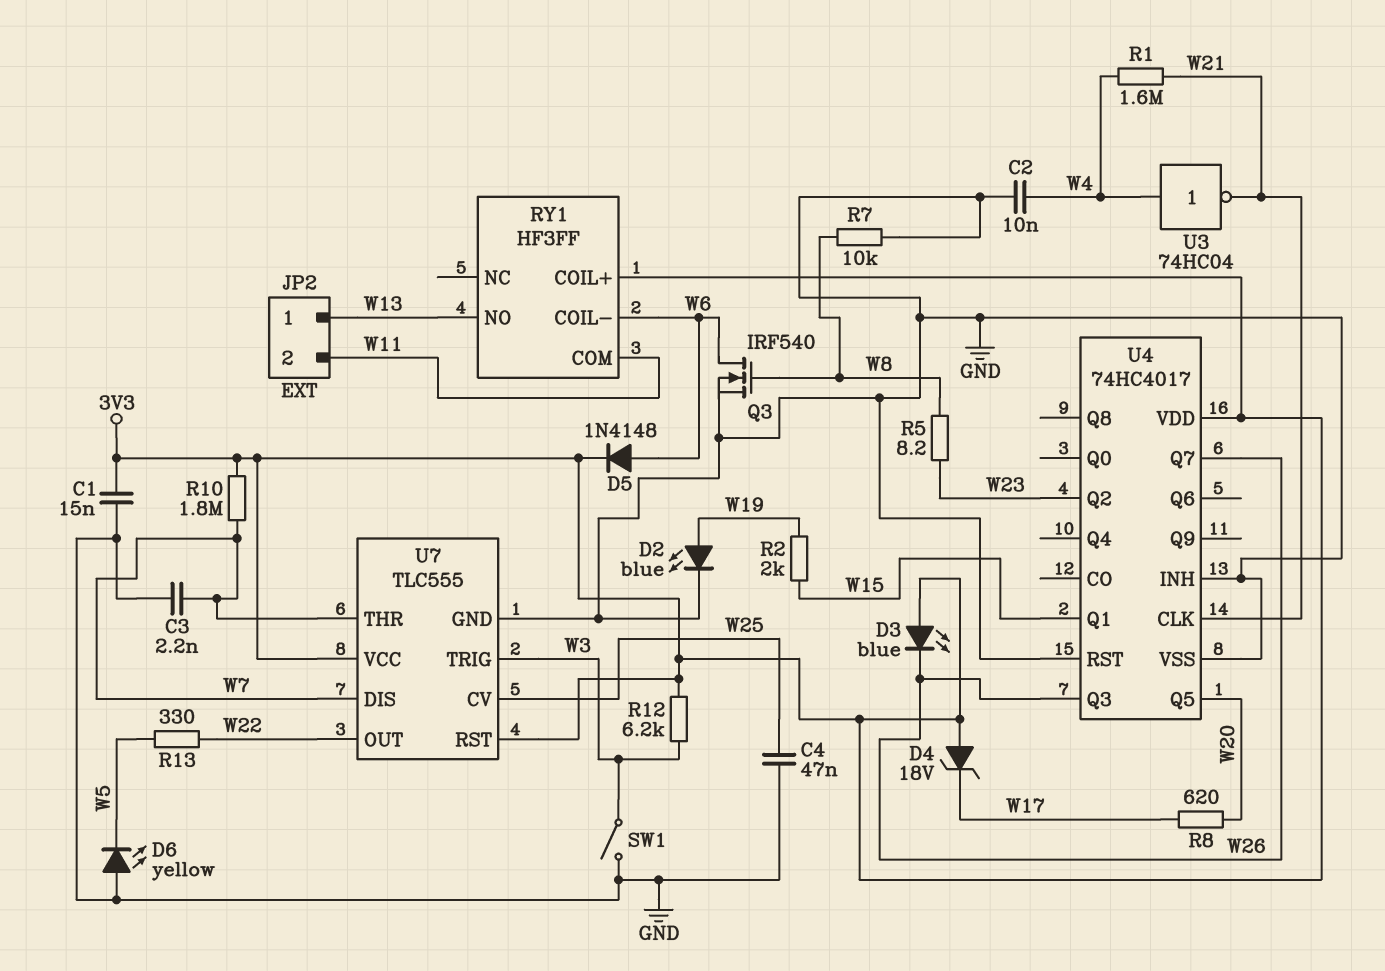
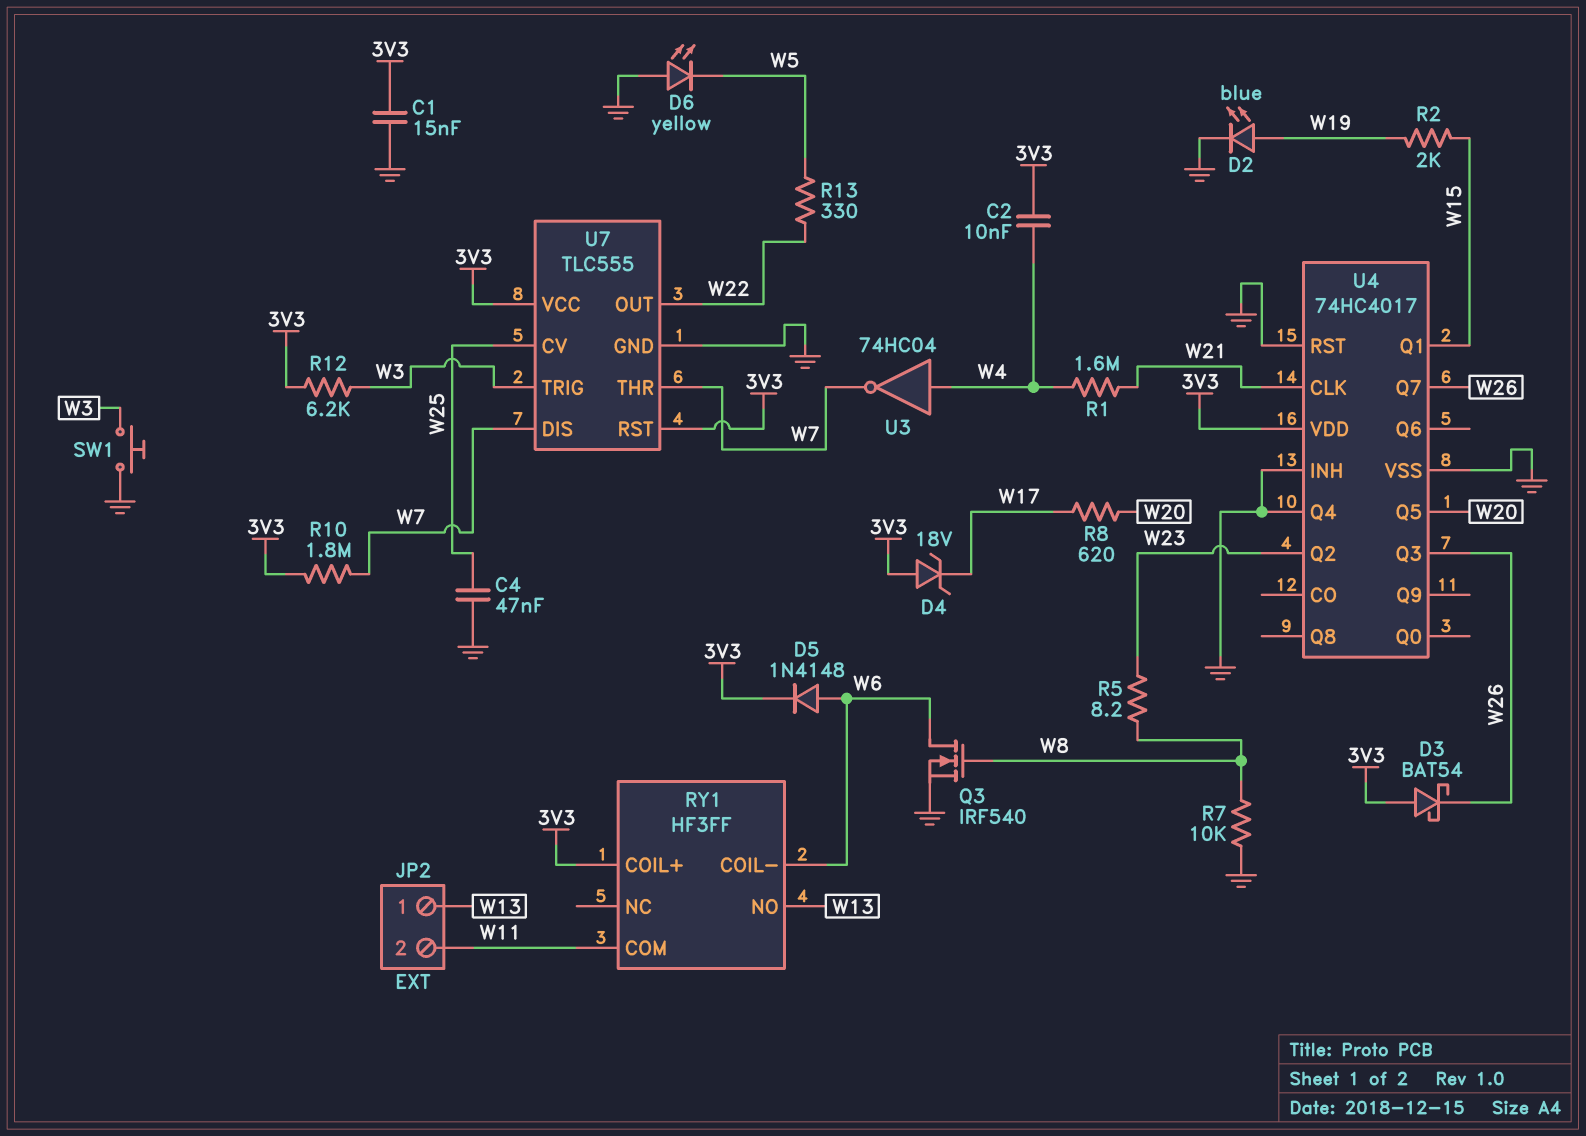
C2: 10nF (GND, W4) -> 10nF (3V3, W4)
C3: 2.2nF (GND, W7) -> none
D3: LED blue (A 3V3, K W26) -> schottky BAT54 (A 3V3, K W26)
SW1: switch (GND, W3) -> button (GND, W3)
U3: NOT 74HC04 (in W4, out W21) -> NOT 74HC04 (in W4, out W7)
U4 pin Q4: none -> GND

